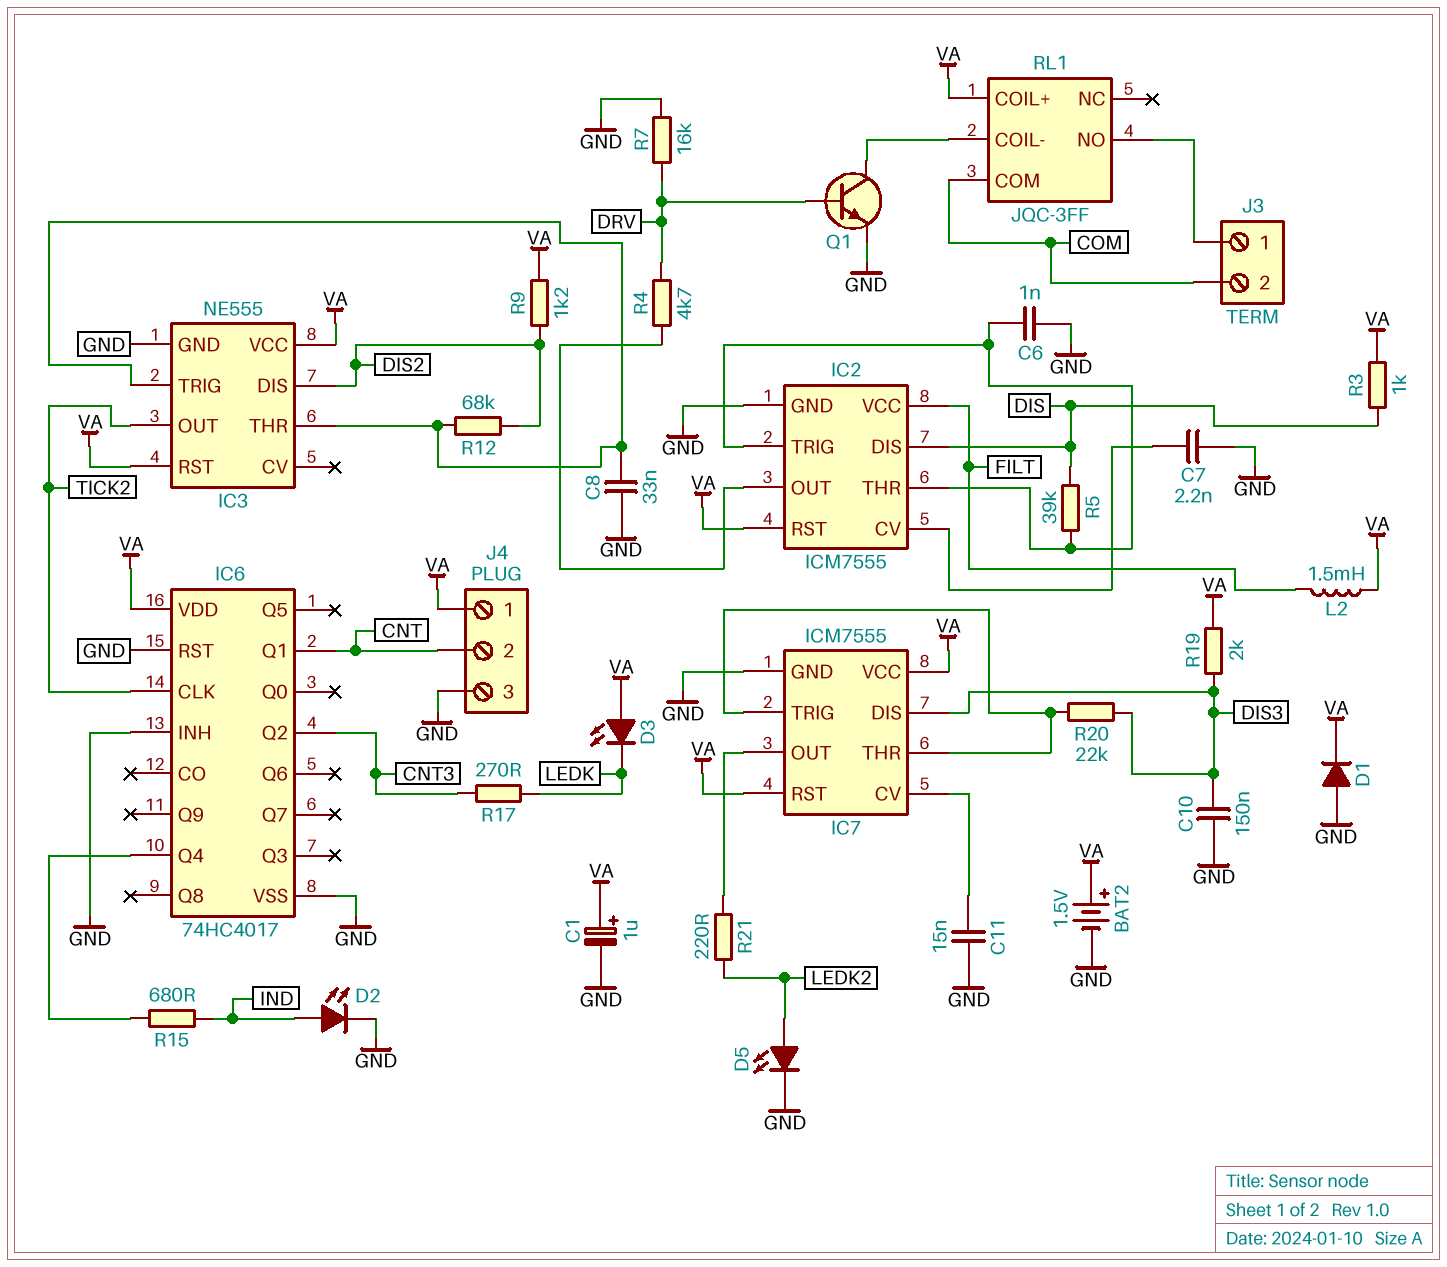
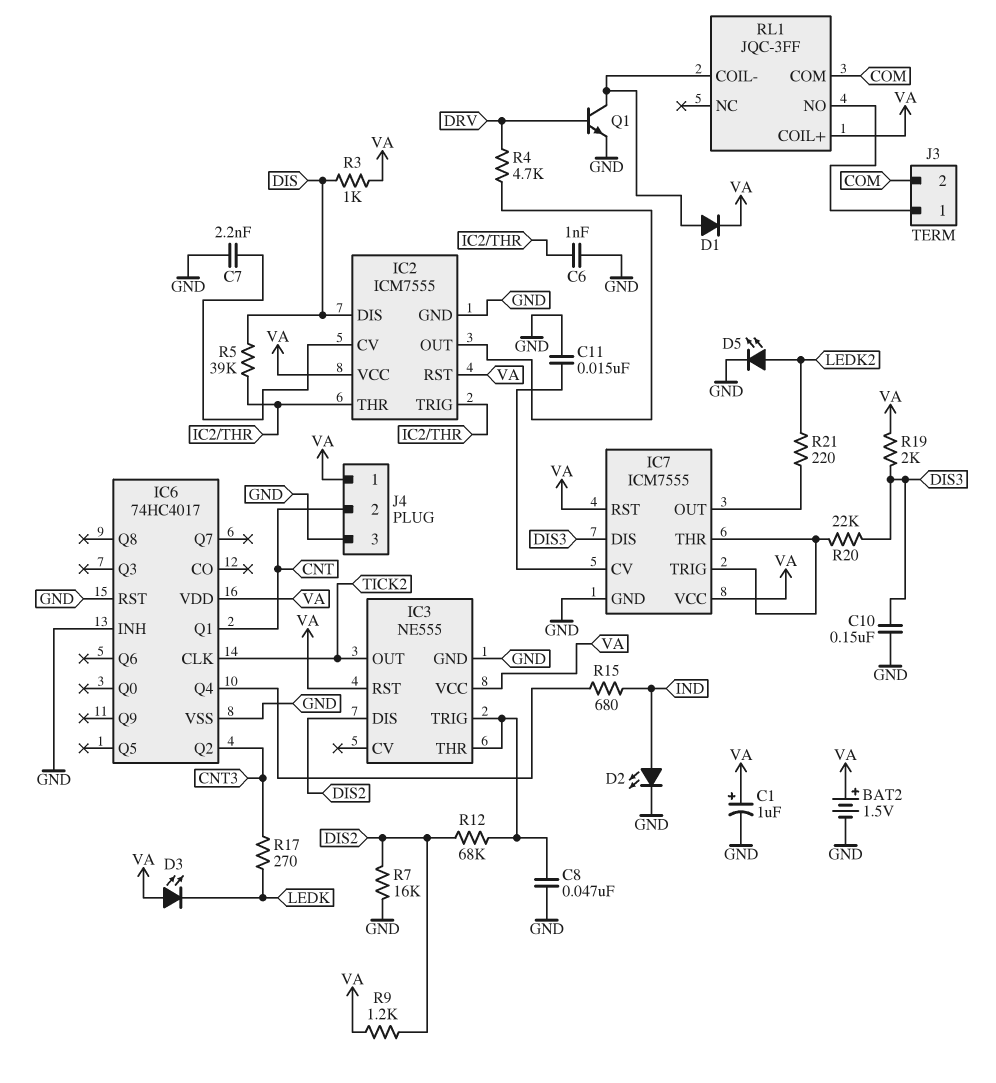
C8: 33nF (GND, IC3/THR) -> 47nF (GND, IC3/THR)
D1: diode (A GND, K VA) -> diode (A RL1/COIL-, K VA)
IC2 pin VCC: FILT -> VA
L2: 1.5mH (FILT, VA) -> none
R7: 16k (DRV, GND) -> 16k (DIS2, GND)

